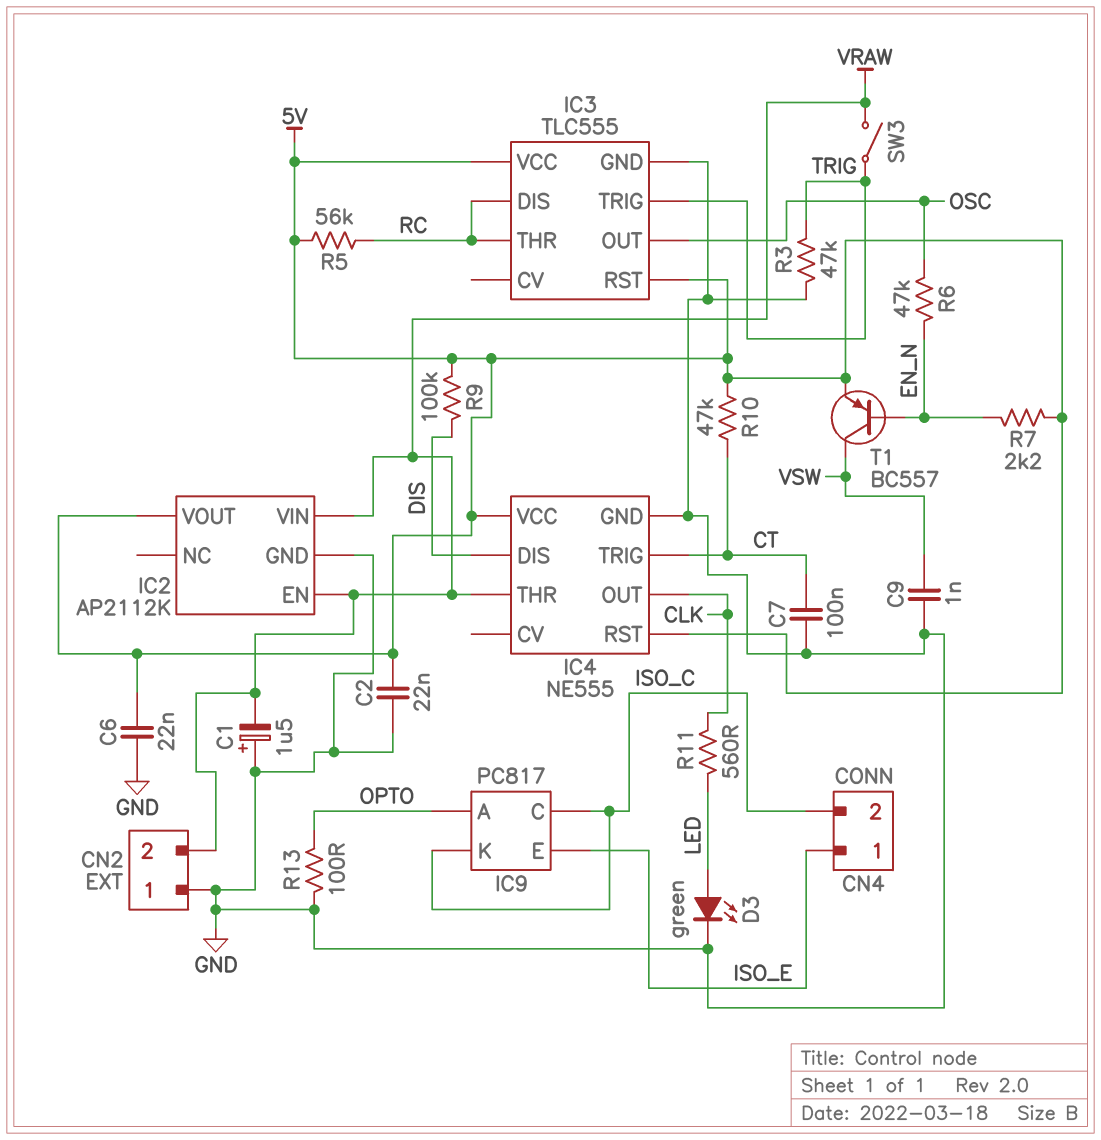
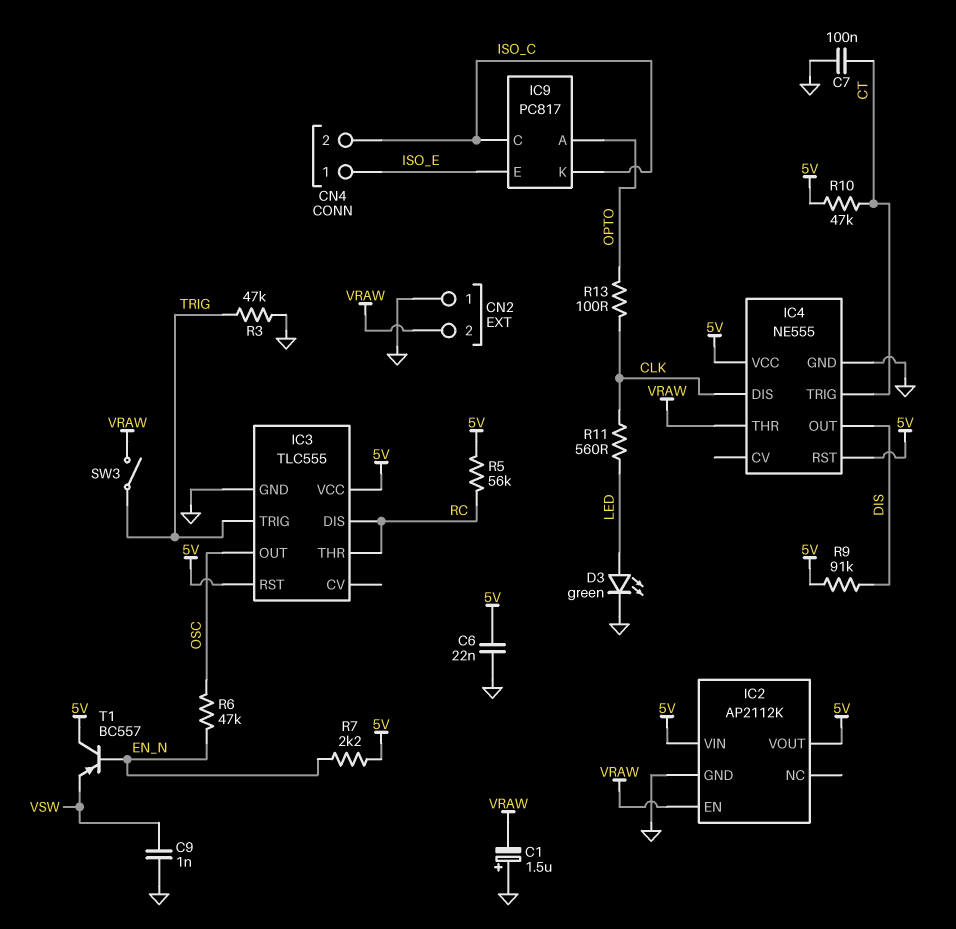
C2: 22nF (5V, GND) -> none
IC2 pin VIN: VRAW -> 5V
IC4 pin DIS: DIS -> CLK
IC4 pin OUT: CLK -> DIS
R9: 100k (5V, DIS) -> 91k (5V, DIS)
R13: 100 (GND, OPTO) -> 100 (CLK, OPTO)
T1: PNP BC557 (B EN_N, C VSW, E 5V) -> PNP BC557 (B EN_N, C 5V, E VSW)

